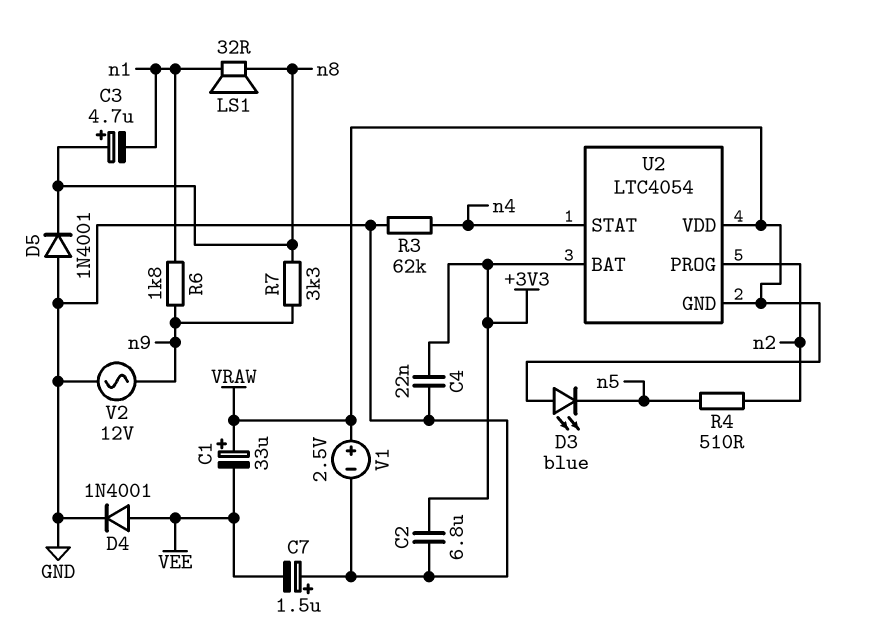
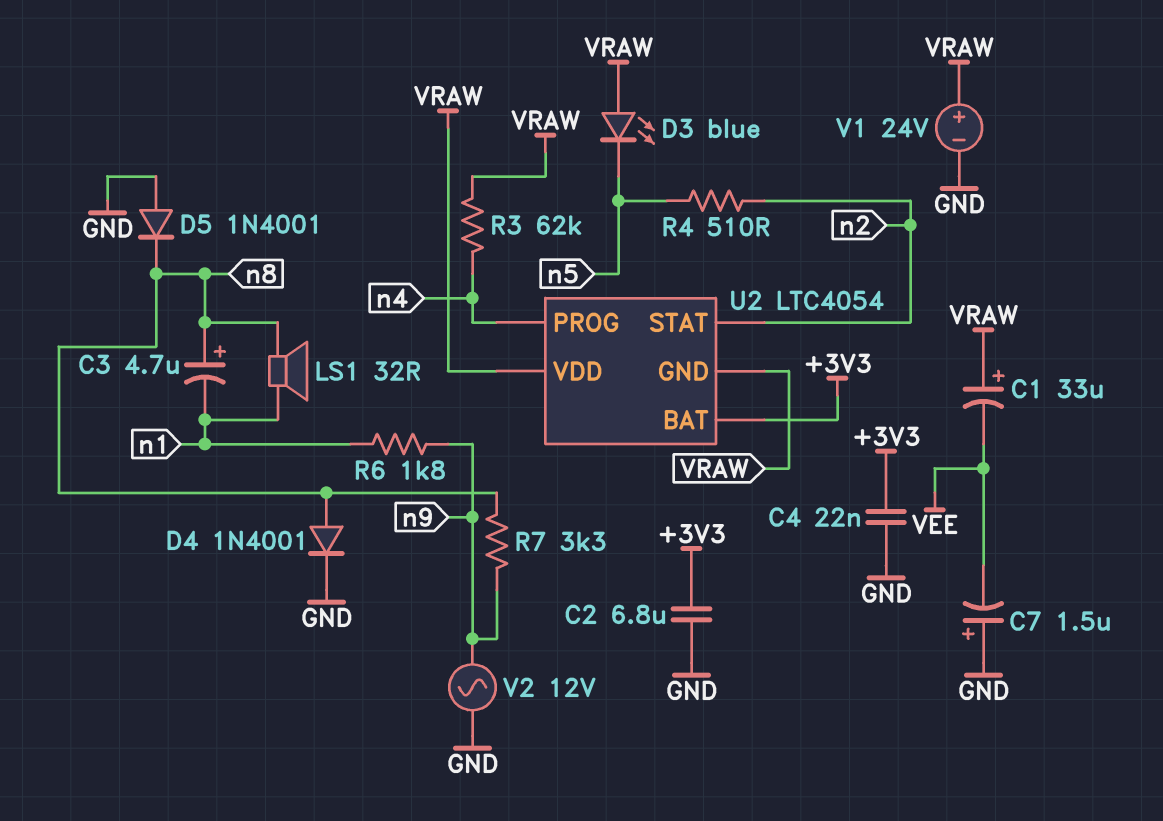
D4: diode 1N4001 (A VEE, K GND) -> diode 1N4001 (A n8, K GND)
R3: 62k (GND, n4) -> 62k (VRAW, n4)
U2 pin PROG: n2 -> n4
U2 pin STAT: n4 -> n2
V1: 2.5V (plus VRAW, minus GND) -> 24V (plus VRAW, minus GND)

